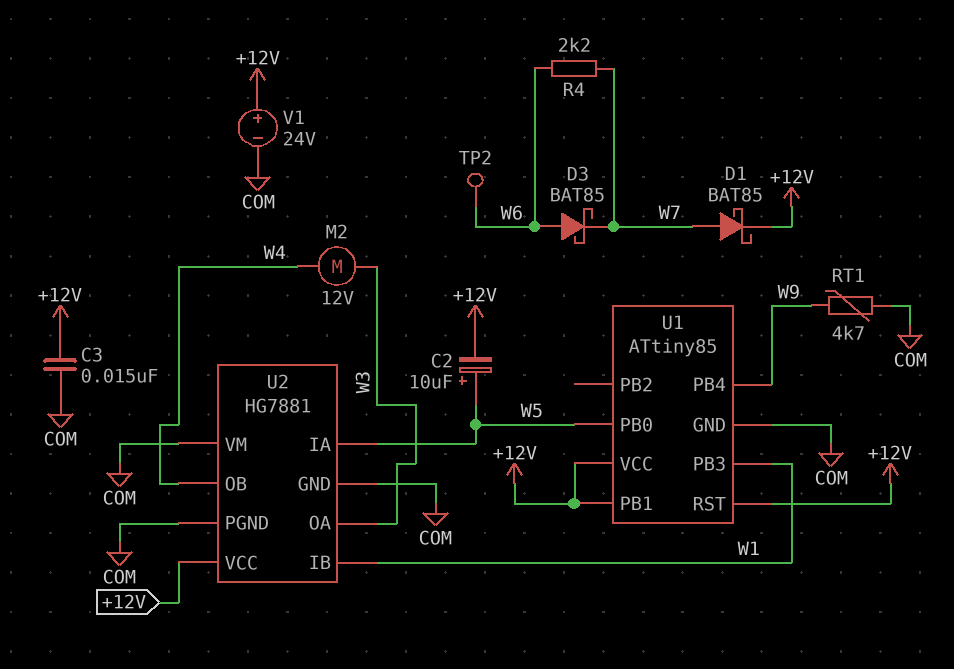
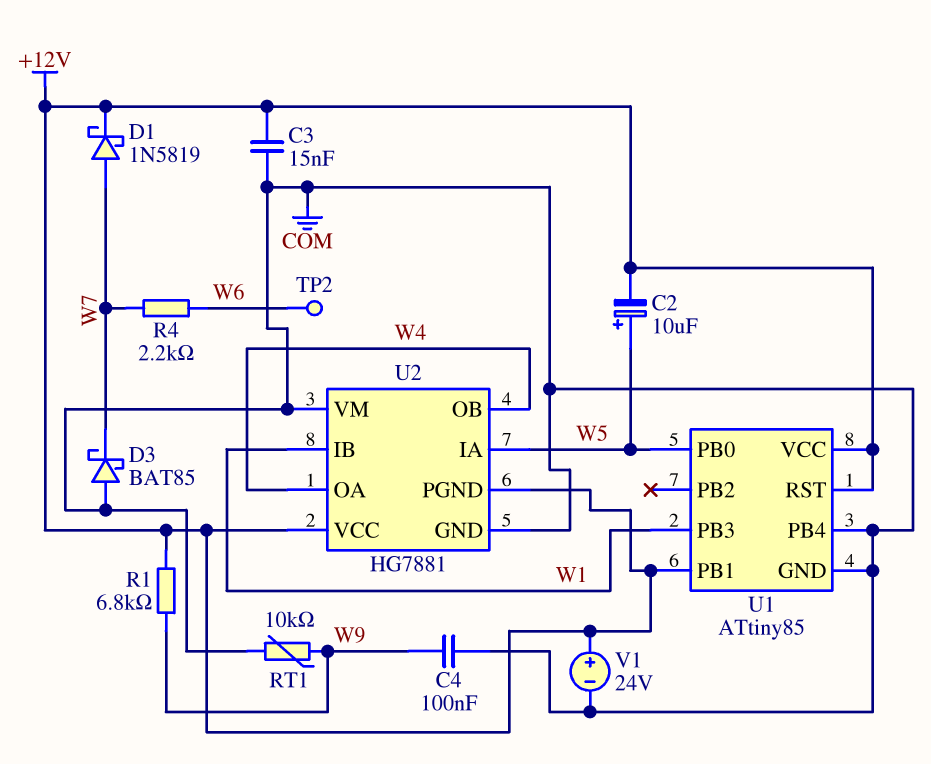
C4: none -> 100nF (COM, W9)
D1: schottky BAT85 (A W7, K +12V) -> schottky 1N5819 (A W7, K +12V)
D3: schottky BAT85 (A W6, K W7) -> schottky BAT85 (A COM, K W7)
M2: motor 12V (W3, W4) -> none
R1: none -> 6.8k (+12V, W9)
RT1: 4.7k (COM, W9) -> 10k (COM, W9)
U1 pin PB4: W9 -> COM
U2 pin OA: W3 -> W4
U2 pin PGND: COM -> +12V

